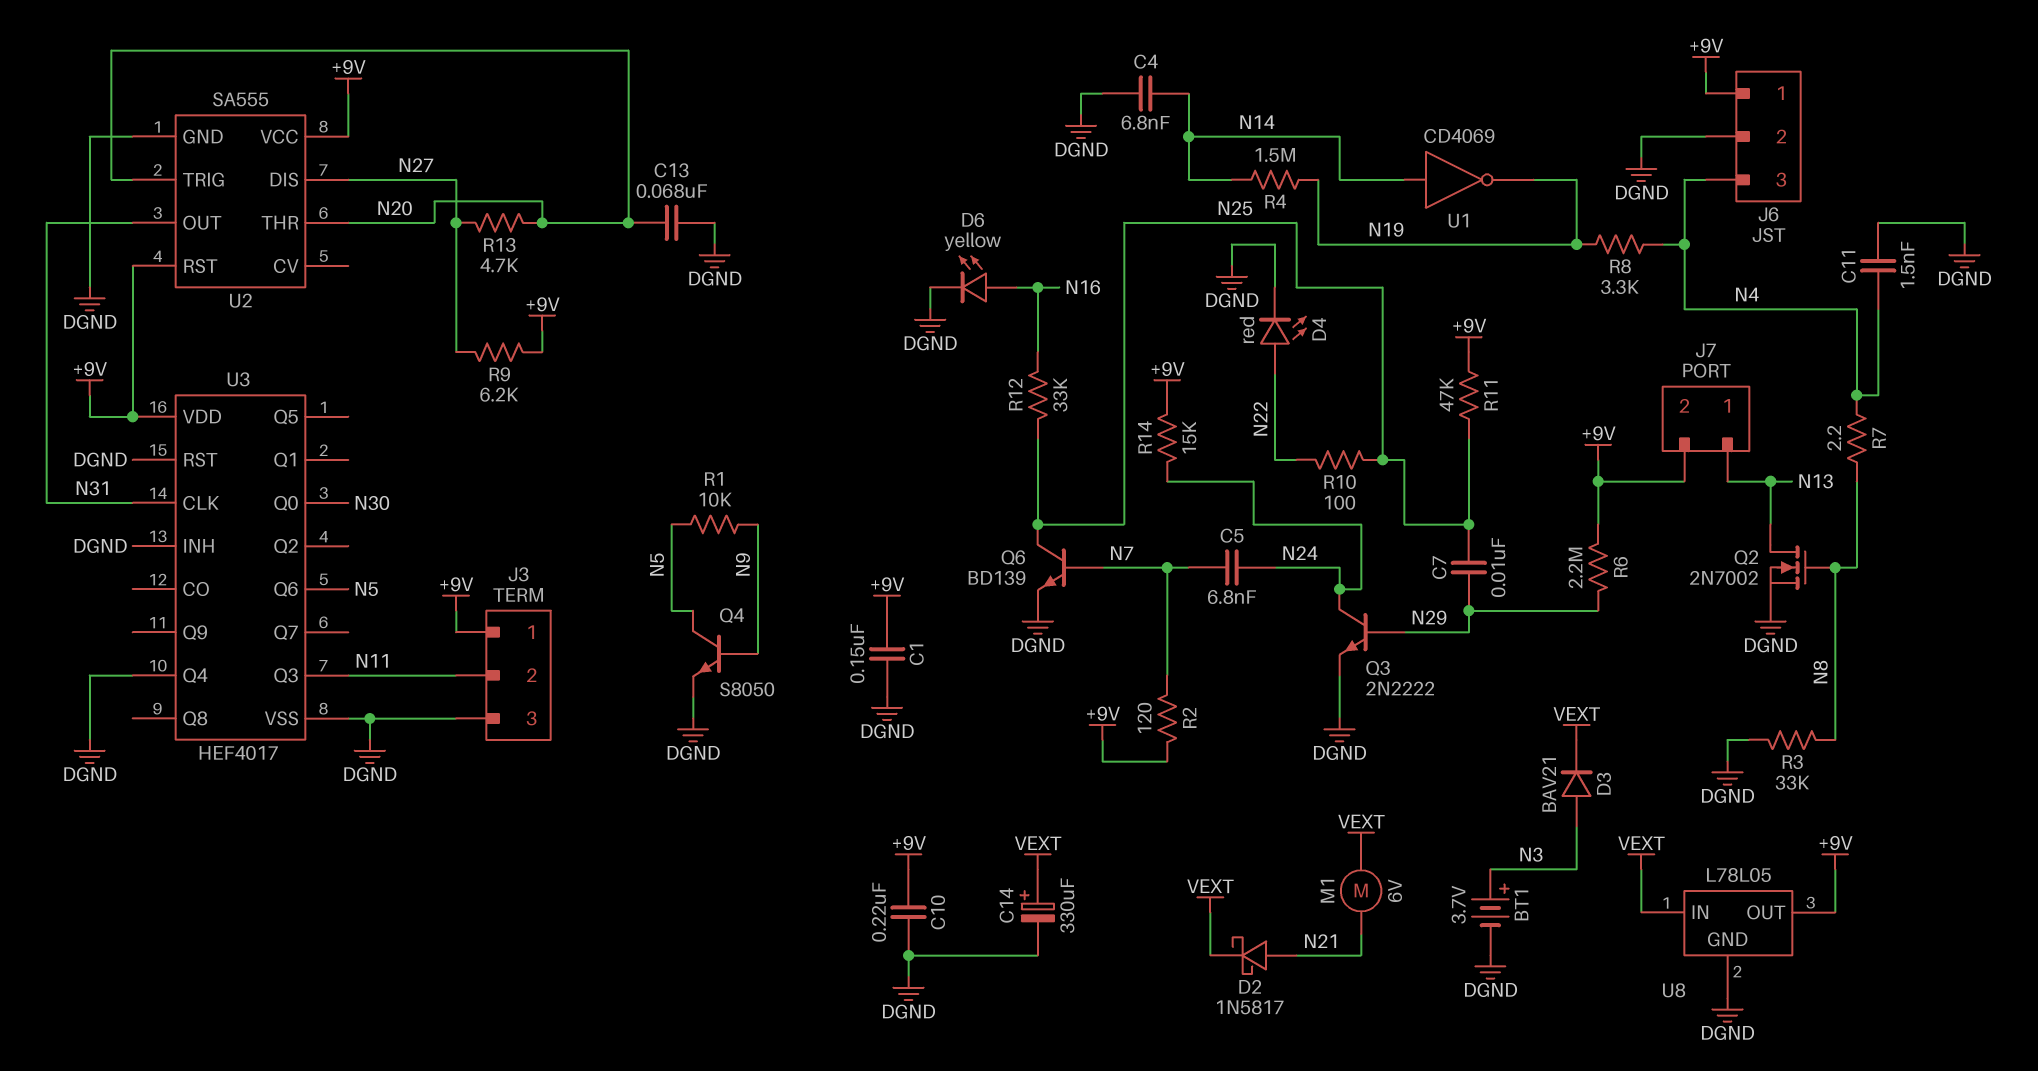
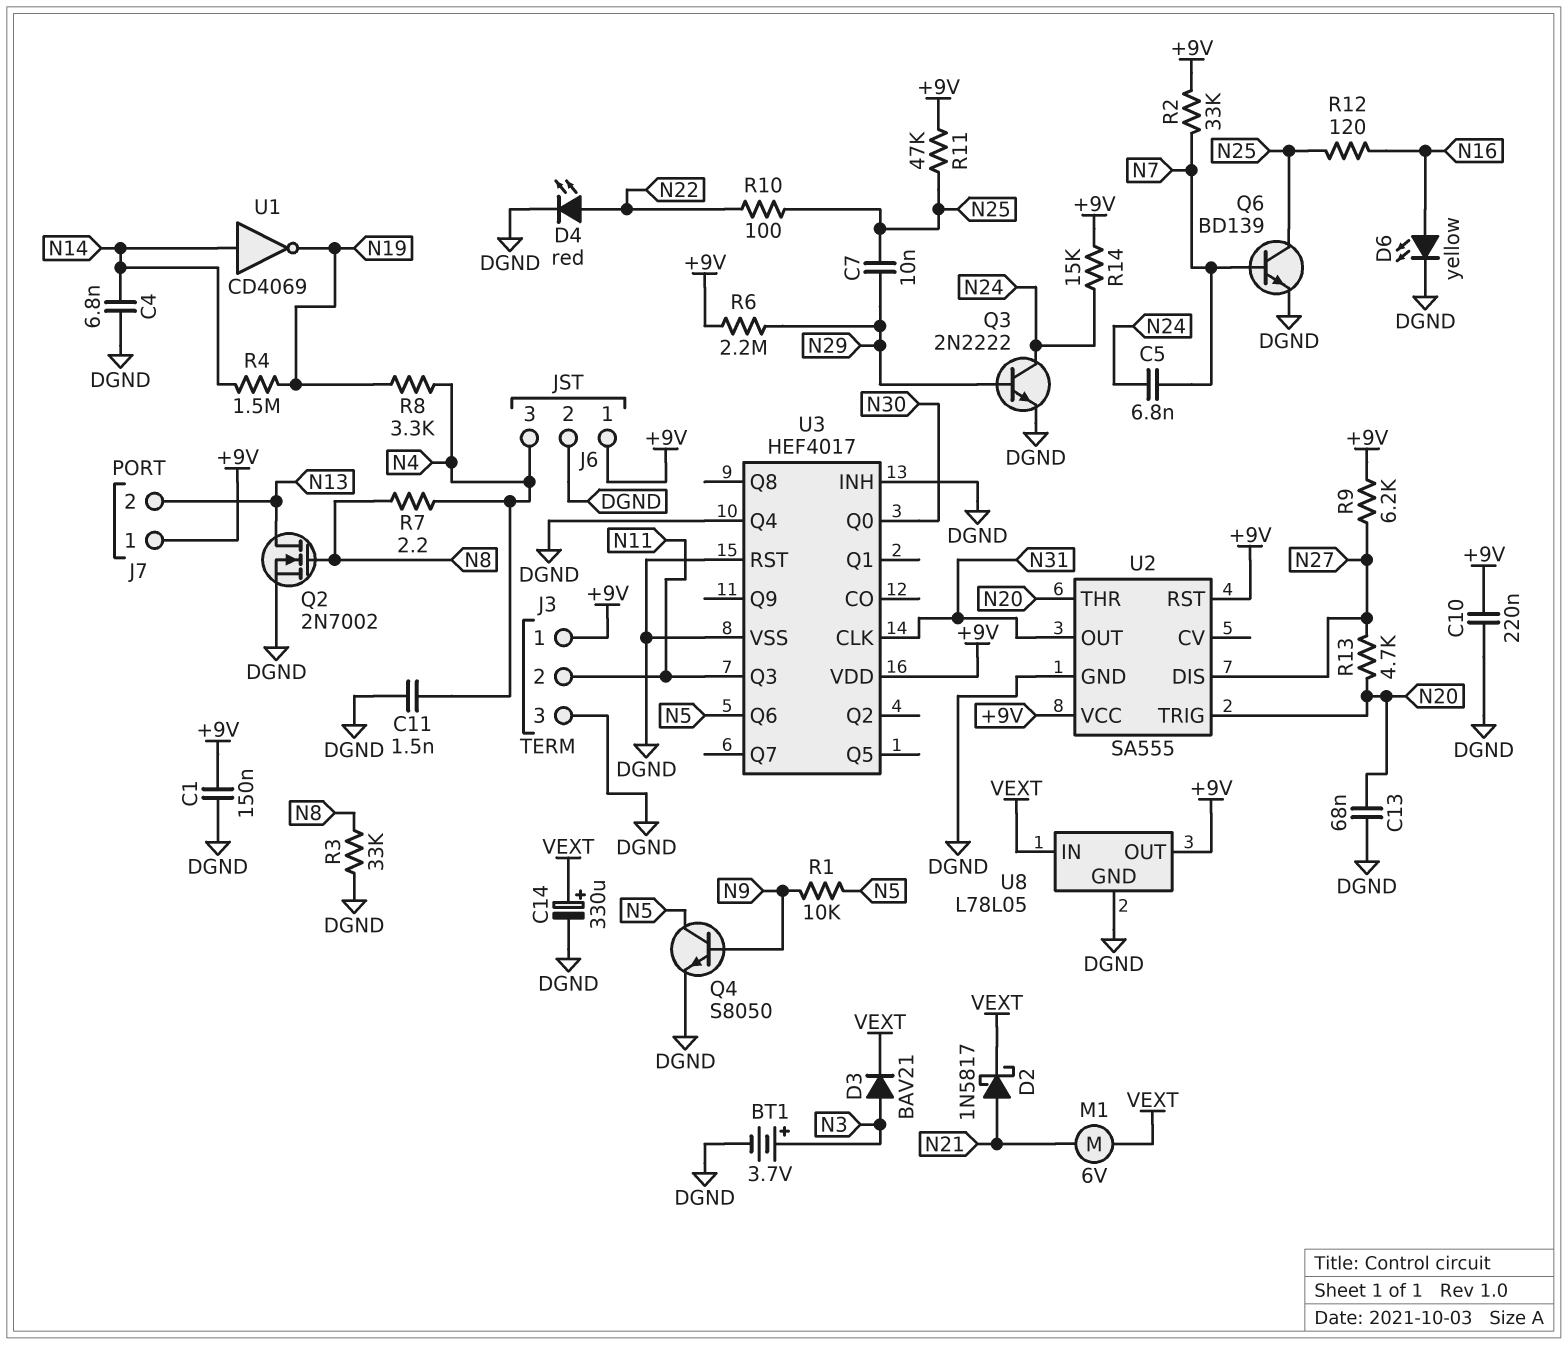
J7 pin 1: N13 -> +9V
J7 pin 2: +9V -> N13
R2: 120 (+9V, N7) -> 33k (+9V, N7)
R12: 33k (N16, N25) -> 120 (N16, N25)

